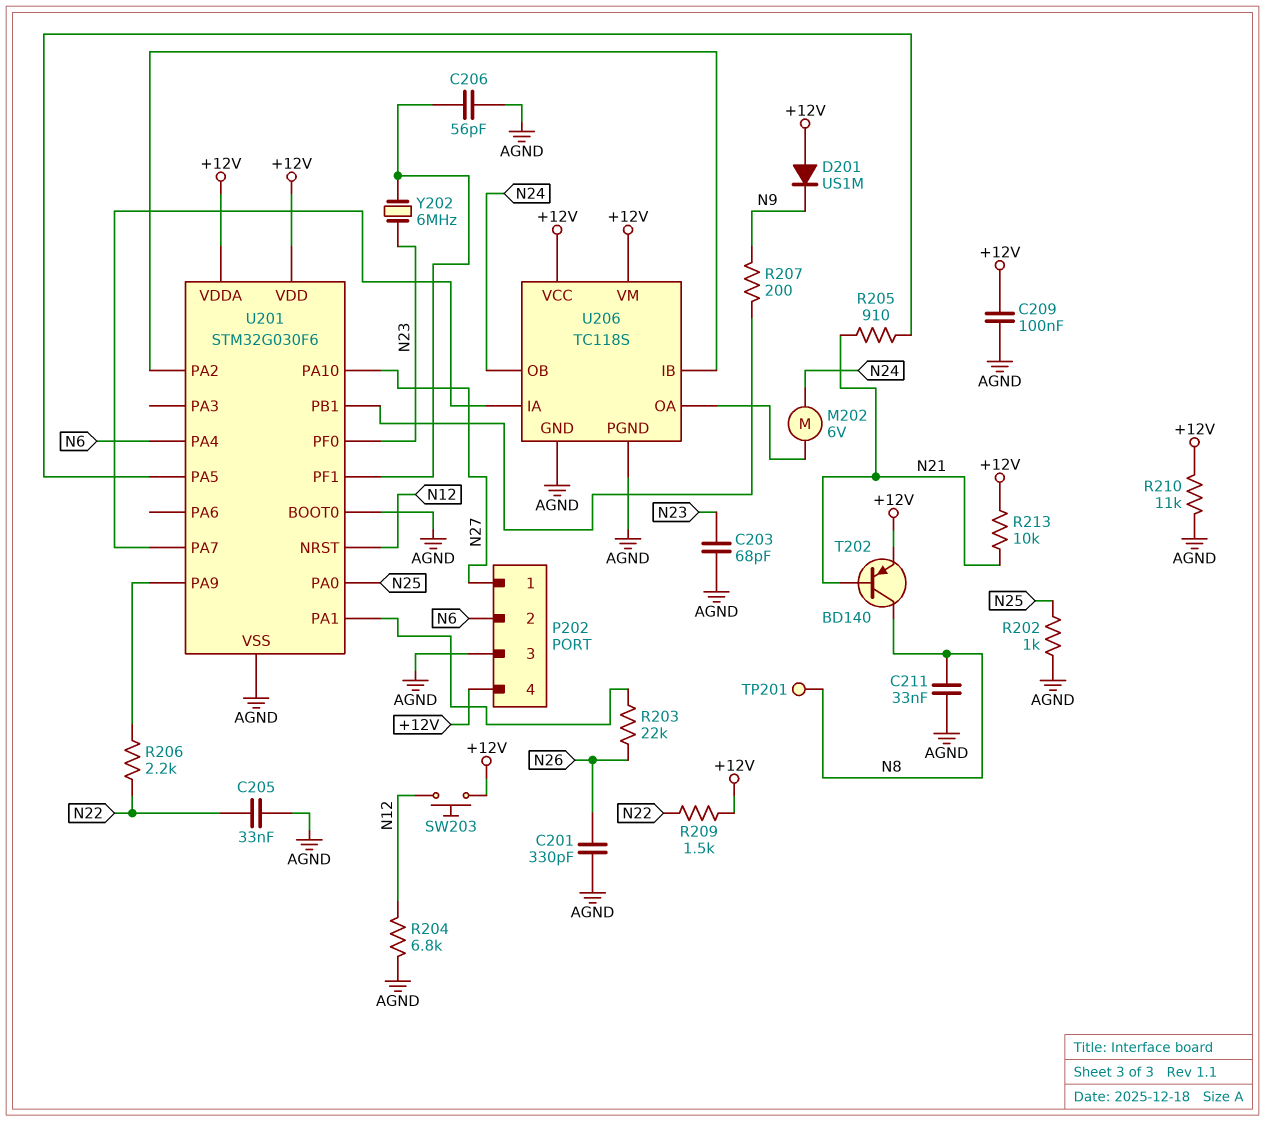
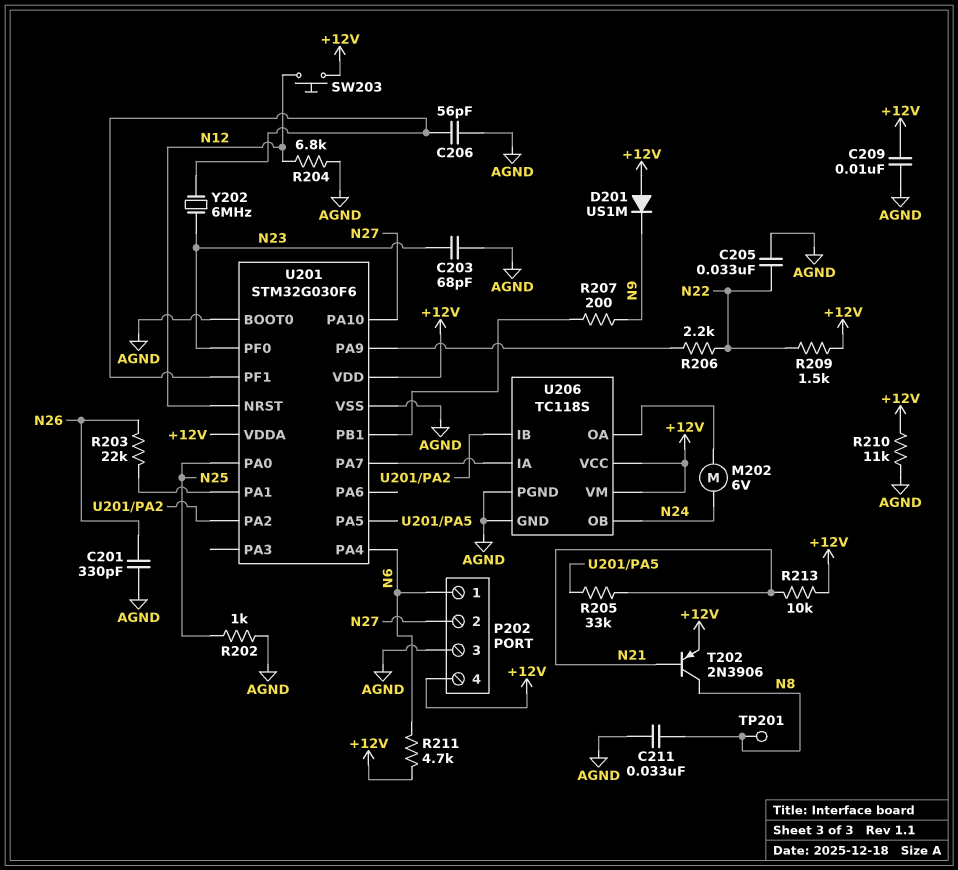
C209: 100nF (+12V, AGND) -> 10nF (+12V, AGND)
P202 pin 1: N27 -> N6
P202 pin 2: N6 -> N27
R205: 910 (N21, U201/PA5) -> 33k (N21, U201/PA5)
R211: none -> 4.7k (+12V, N6)
T202: PNP BD140 (B N21, C N8, E +12V) -> PNP 2N3906 (B N21, C N8, E +12V)

